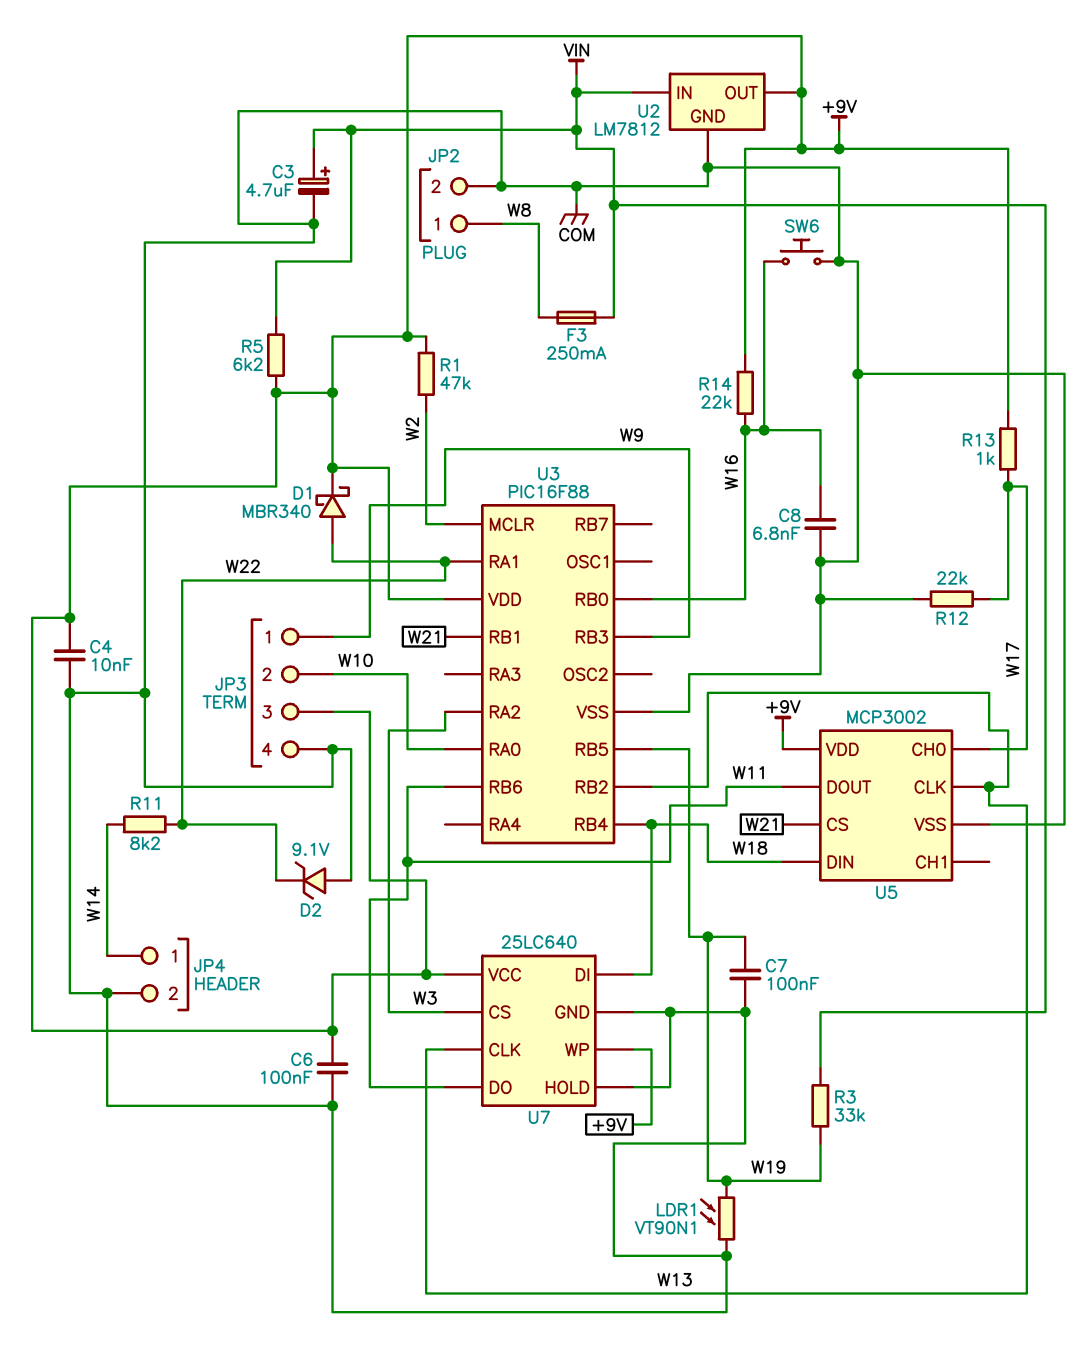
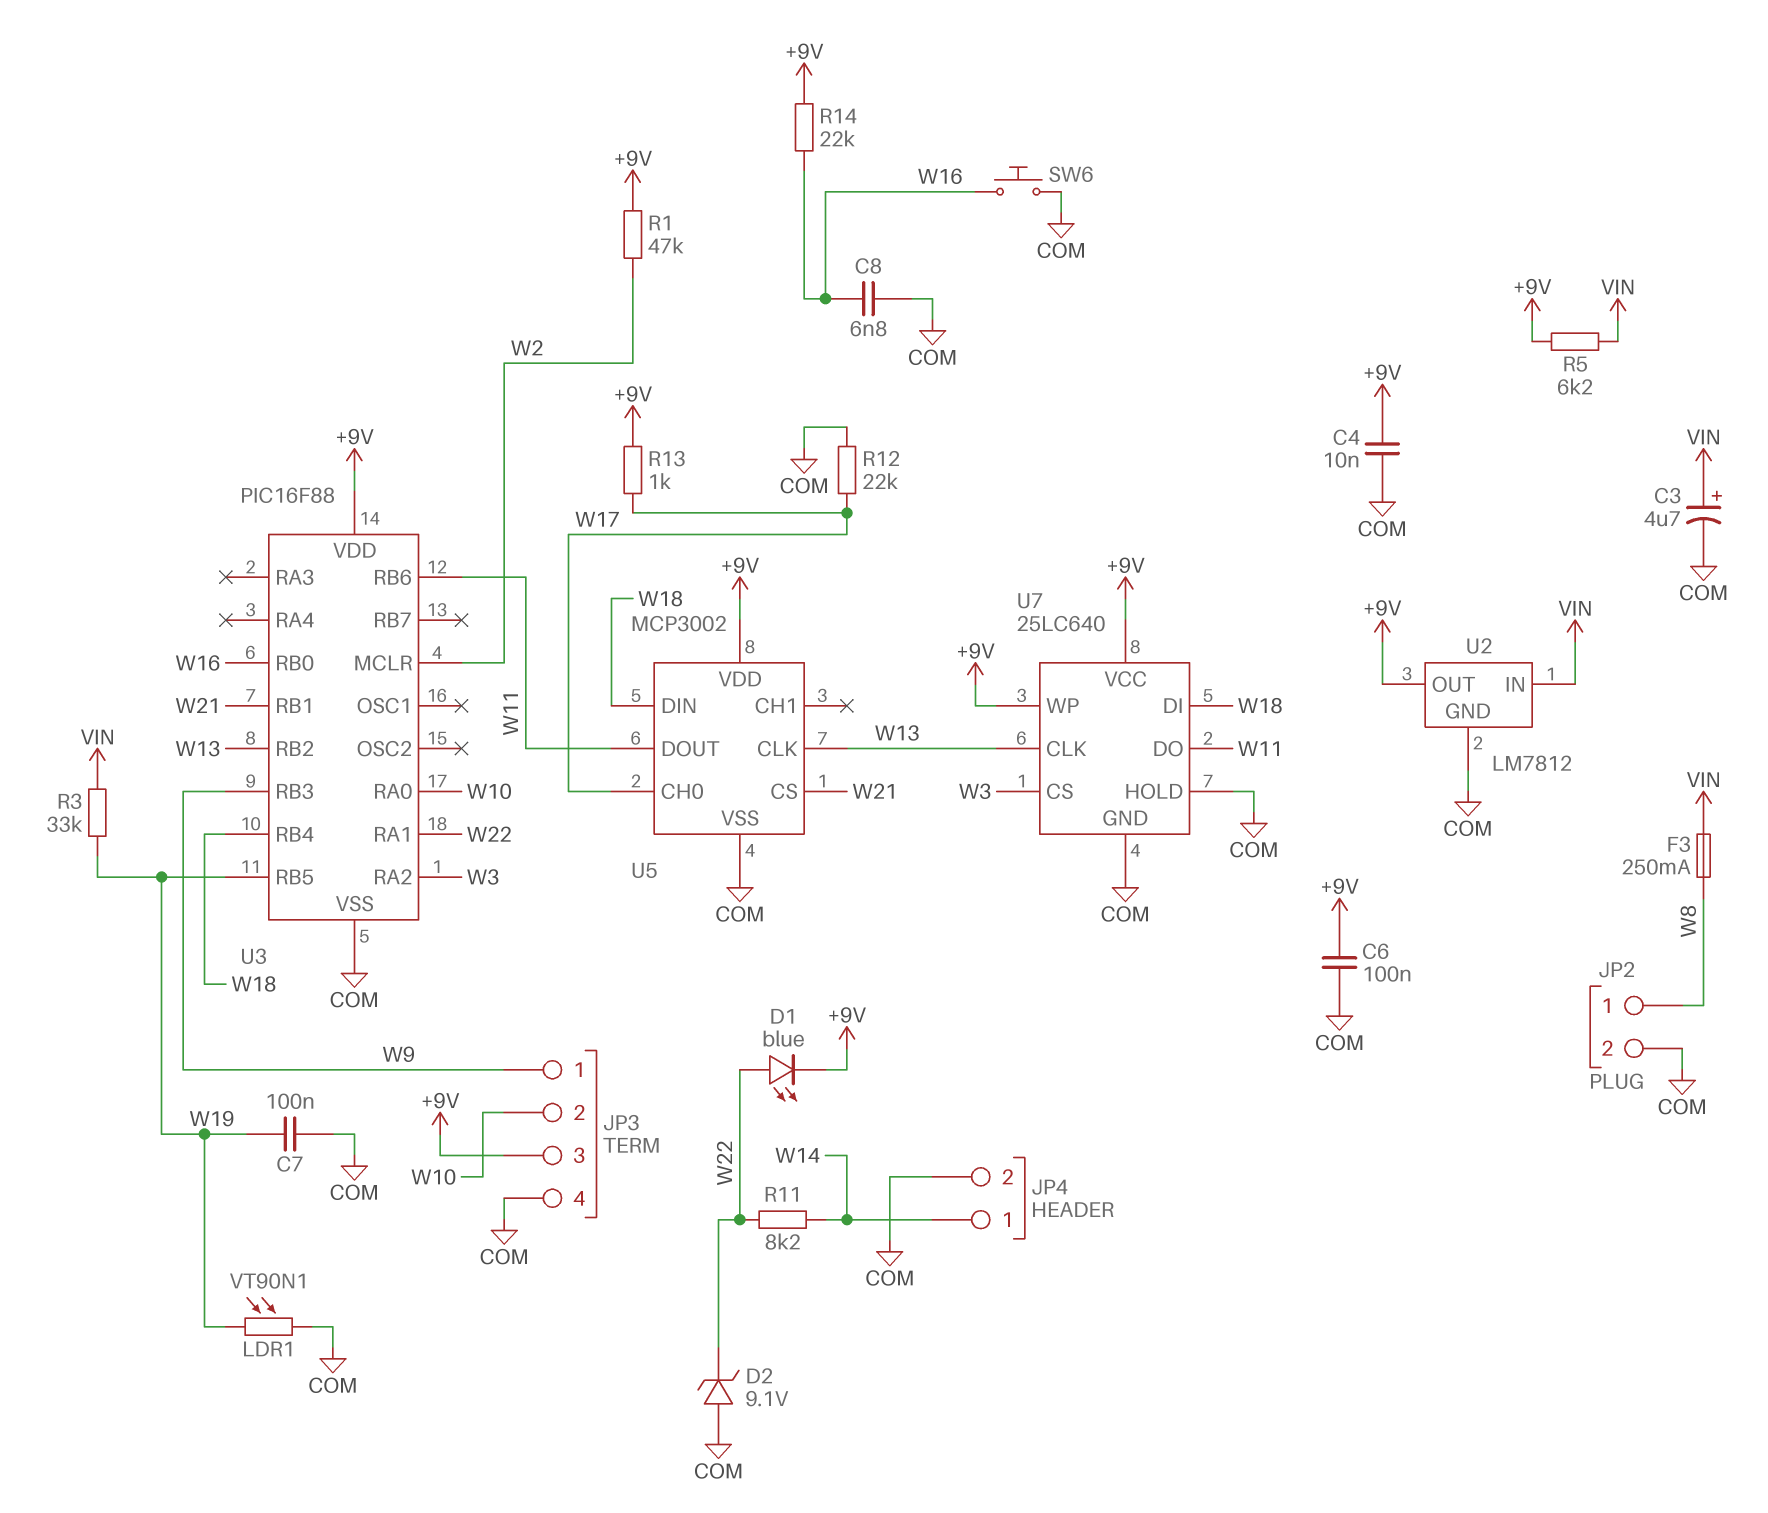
D1: schottky MBR340 (A W22, K +9V) -> LED blue (A W22, K +9V)

